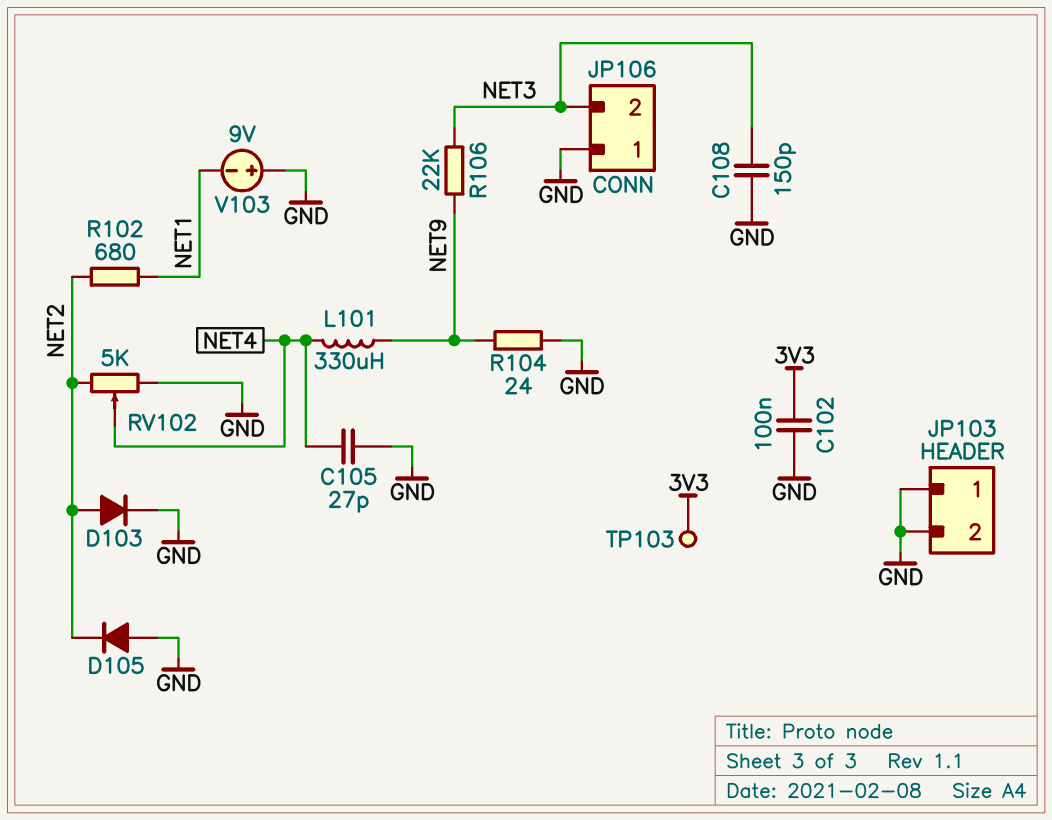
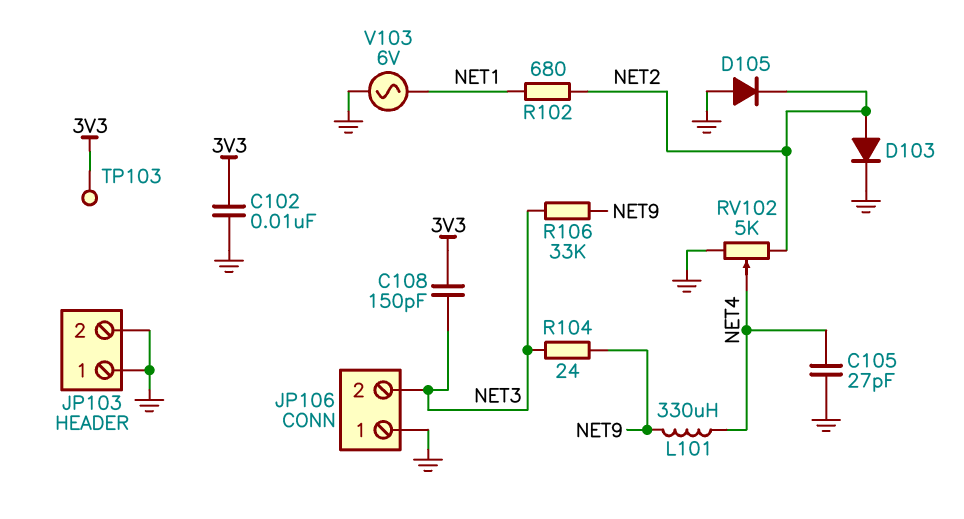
C102: 100nF (3V3, GND) -> 10nF (3V3, GND)
C108: 150pF (GND, NET3) -> 150pF (3V3, NET3)
R104: 24 (GND, NET9) -> 24 (NET3, NET9)
R106: 22k (NET3, NET9) -> 33k (NET3, NET9)
V103: 9V (plus GND, minus NET1) -> AC 6V (GND, NET1)

